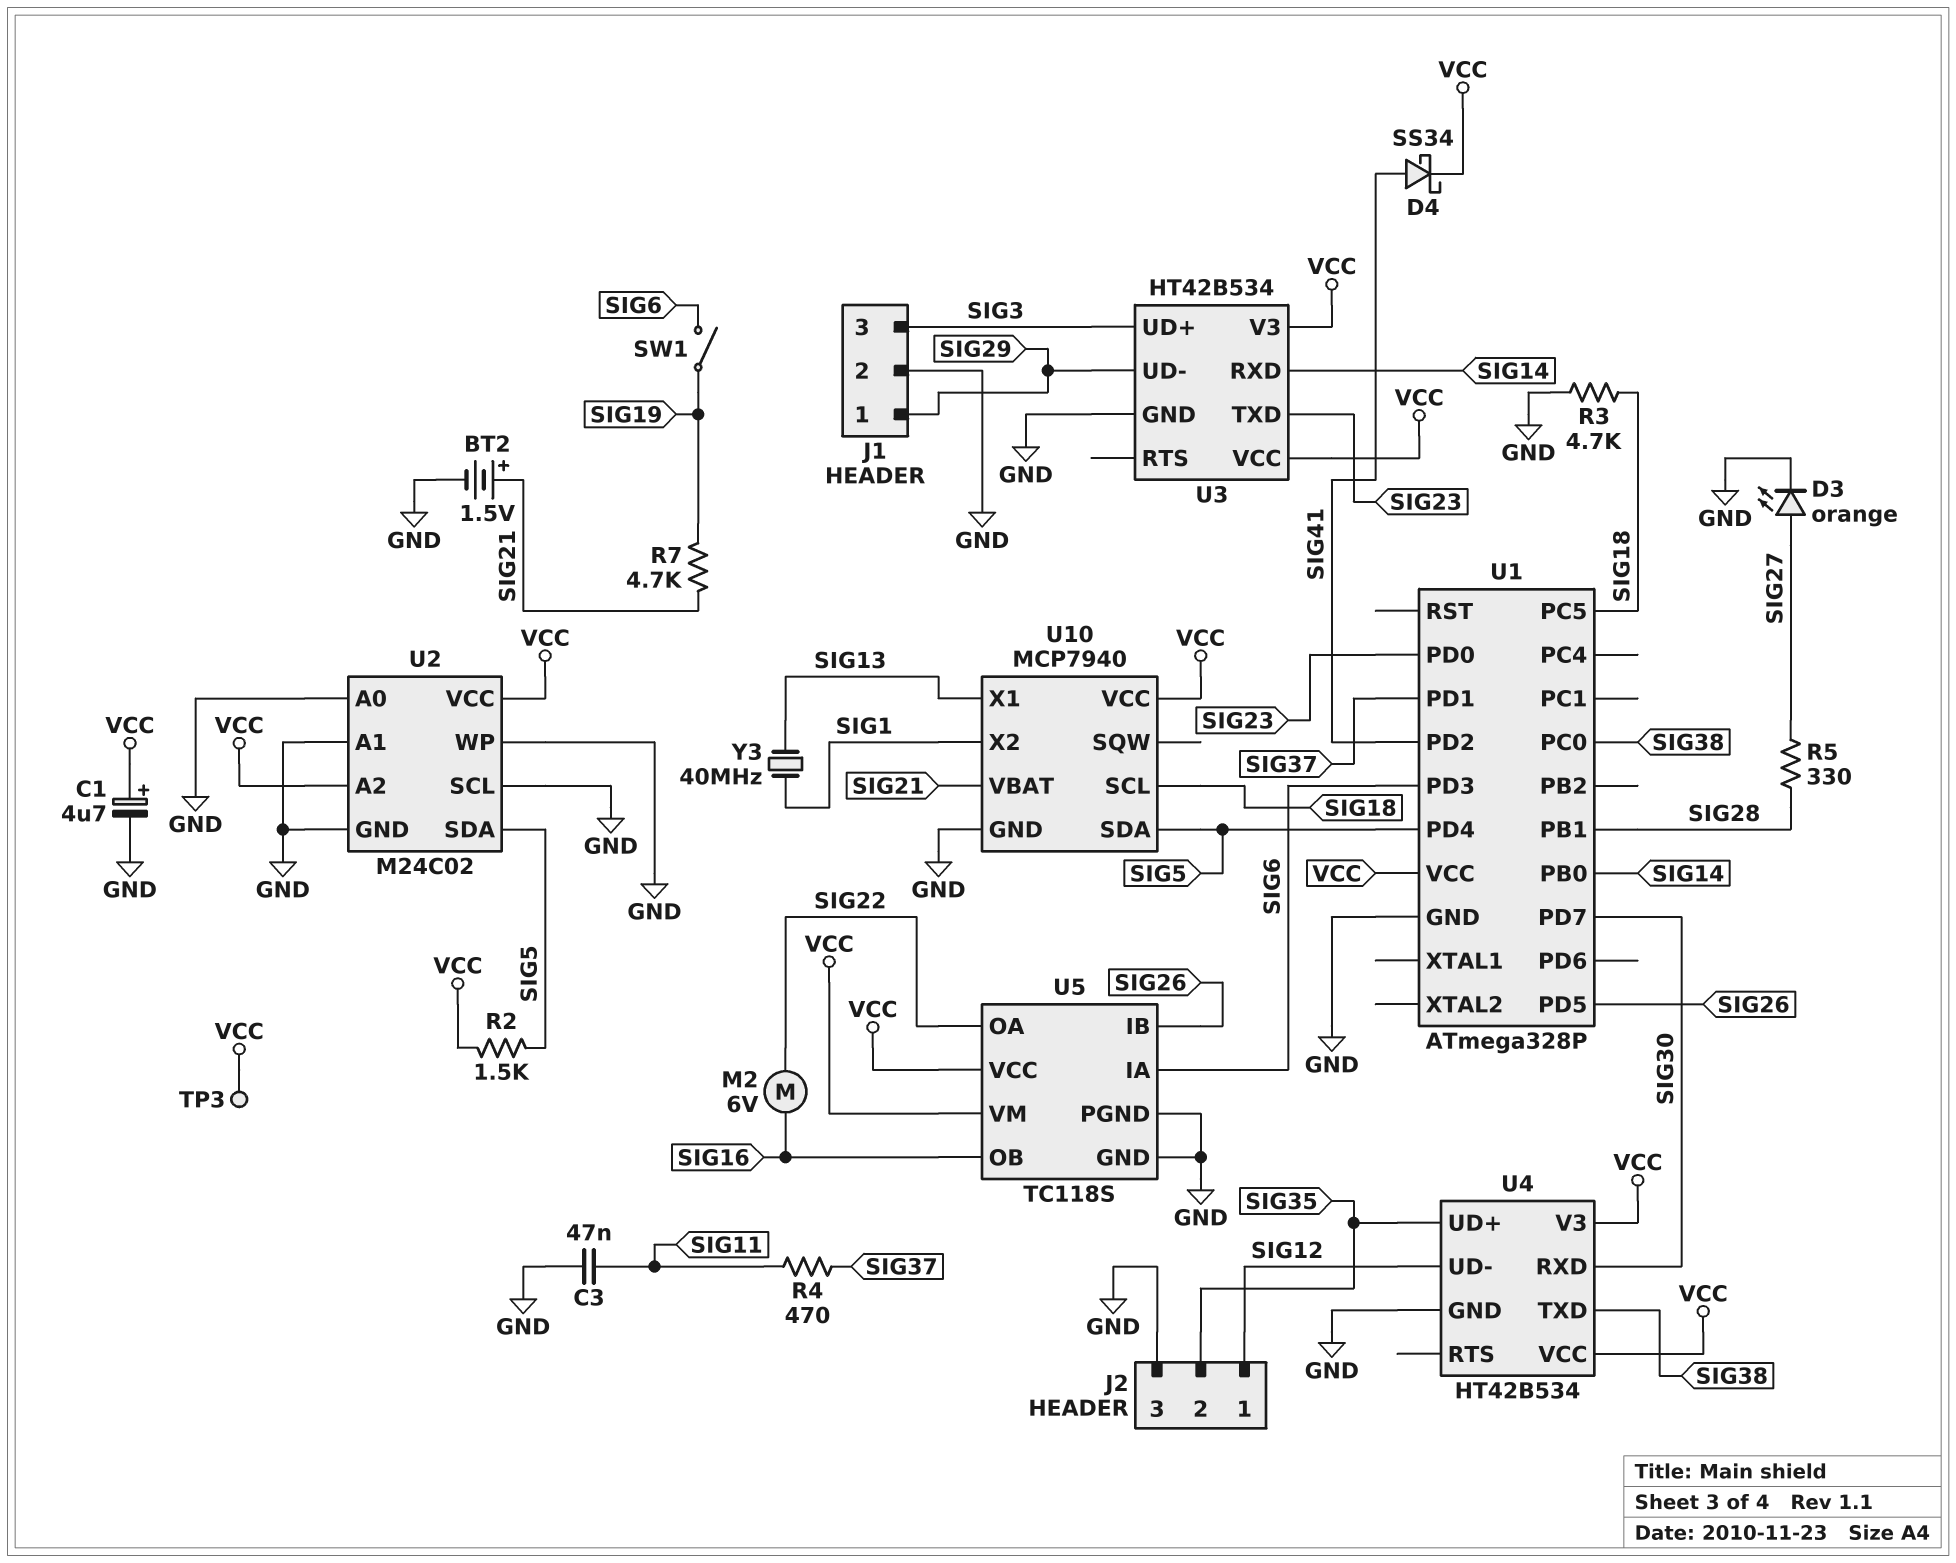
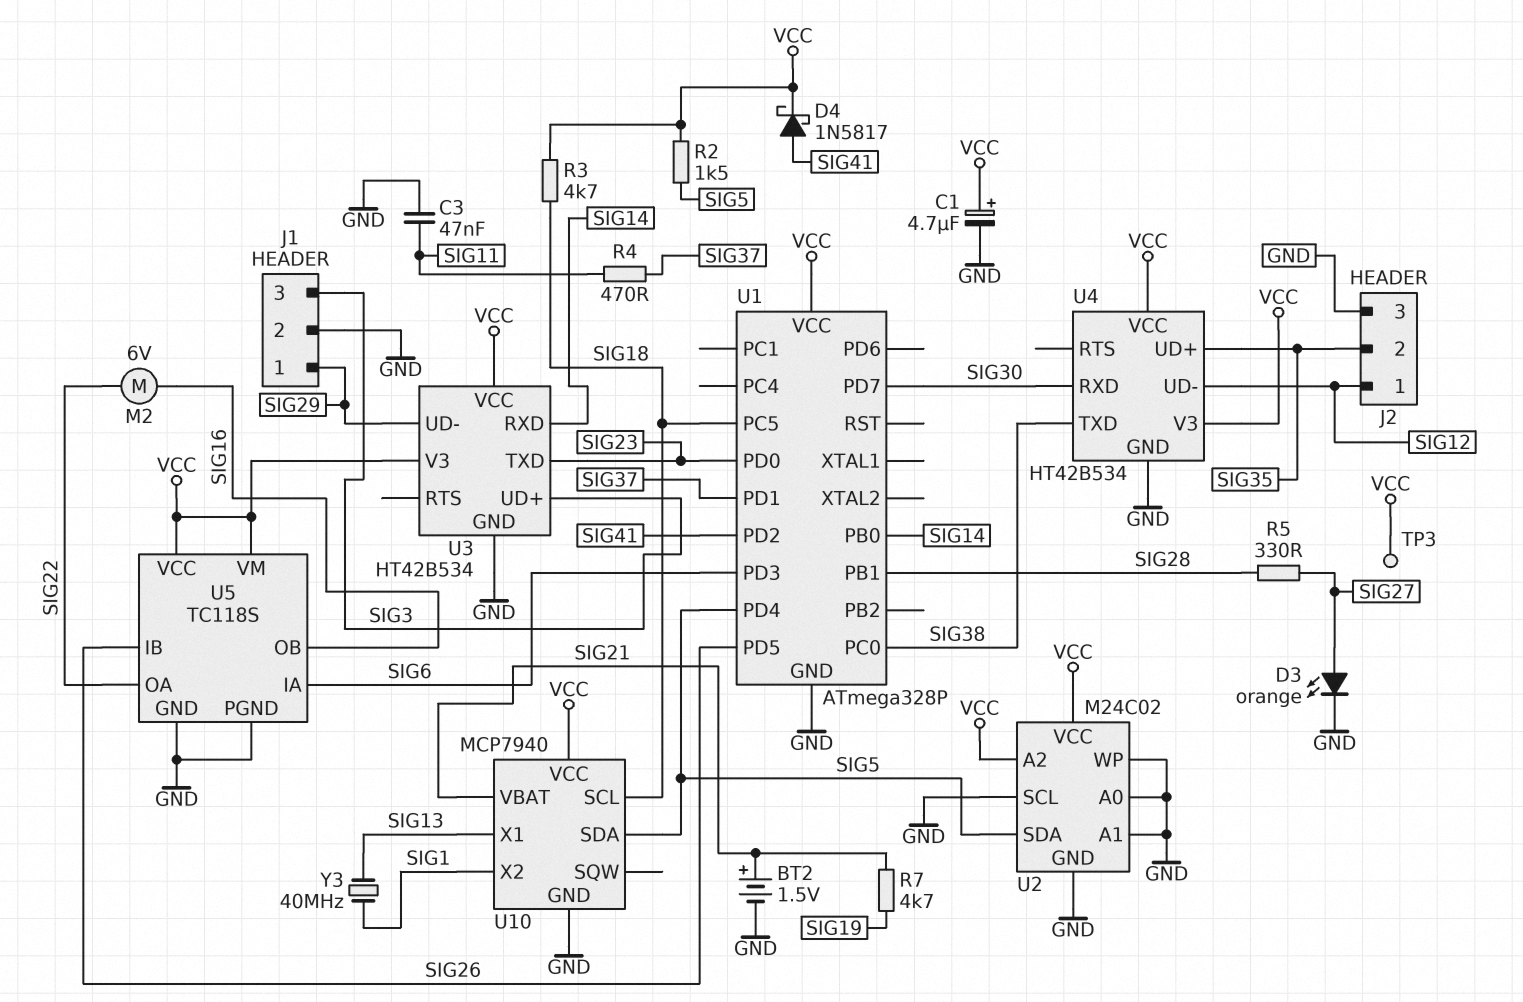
D4: schottky SS34 (A SIG41, K VCC) -> schottky 1N5817 (A SIG41, K VCC)
R3: 4.7k (GND, SIG18) -> 4.7k (SIG18, VCC)
SW1: switch (SIG6, SIG19) -> none

